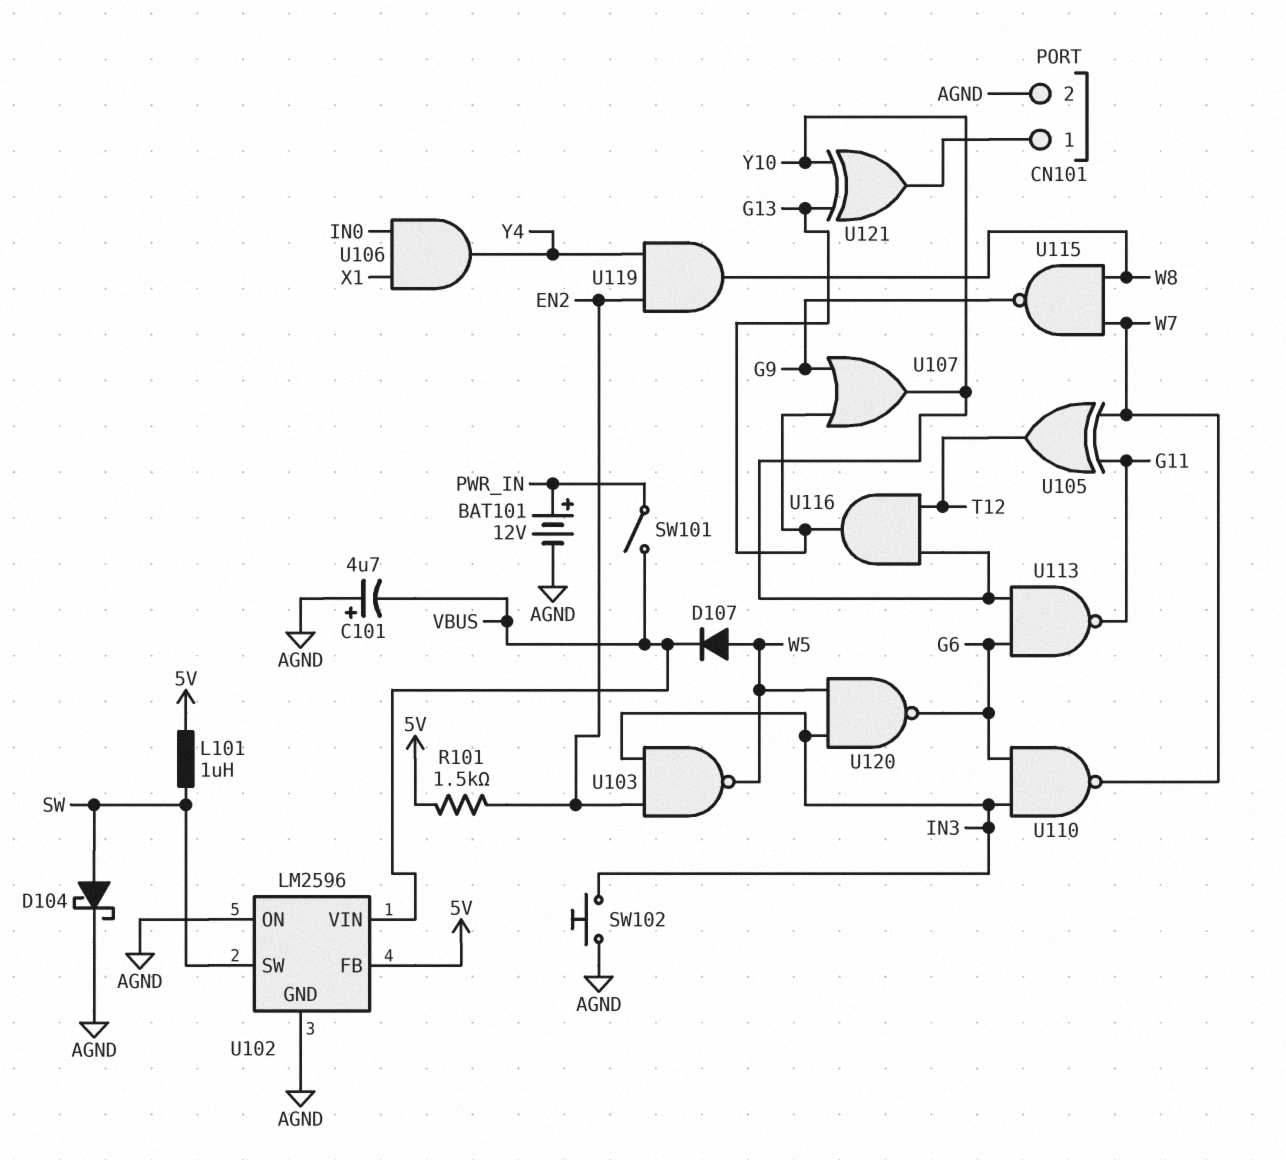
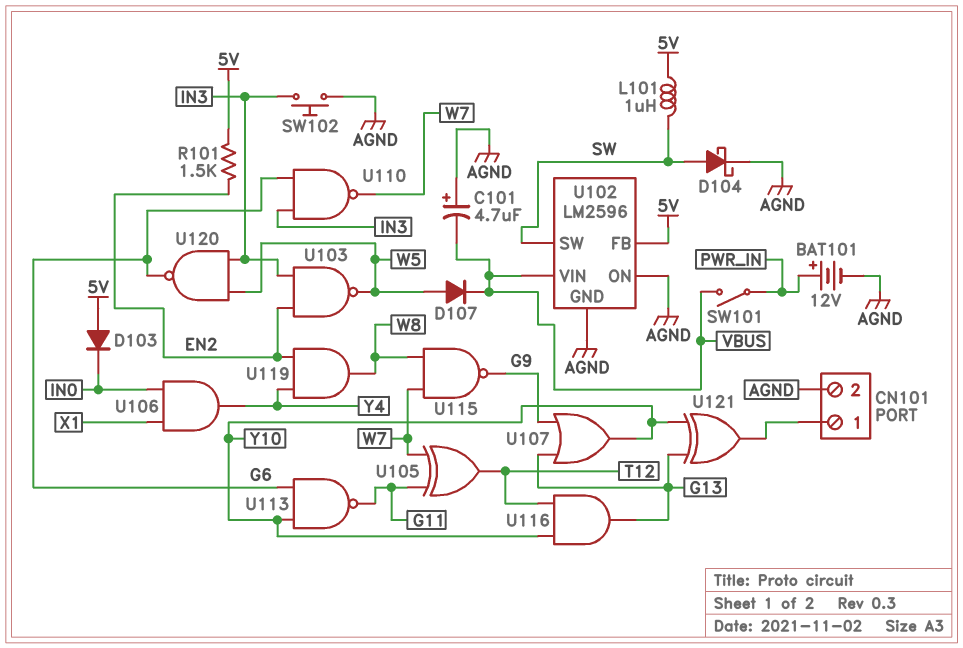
D103: none -> diode (A 5V, K IN0)

